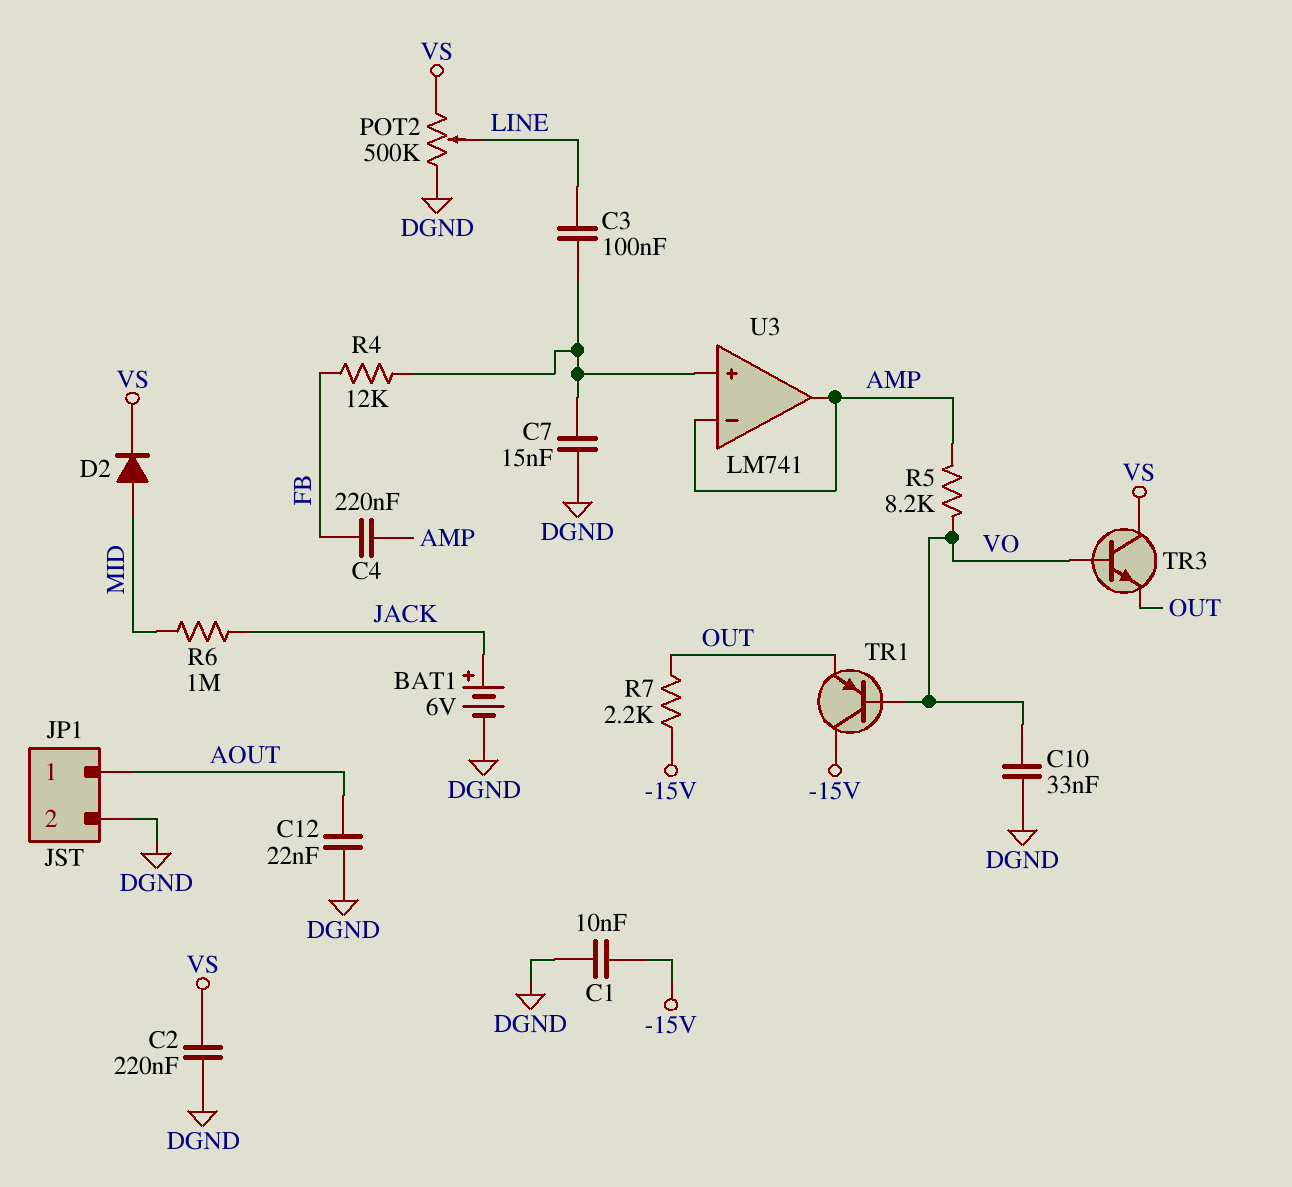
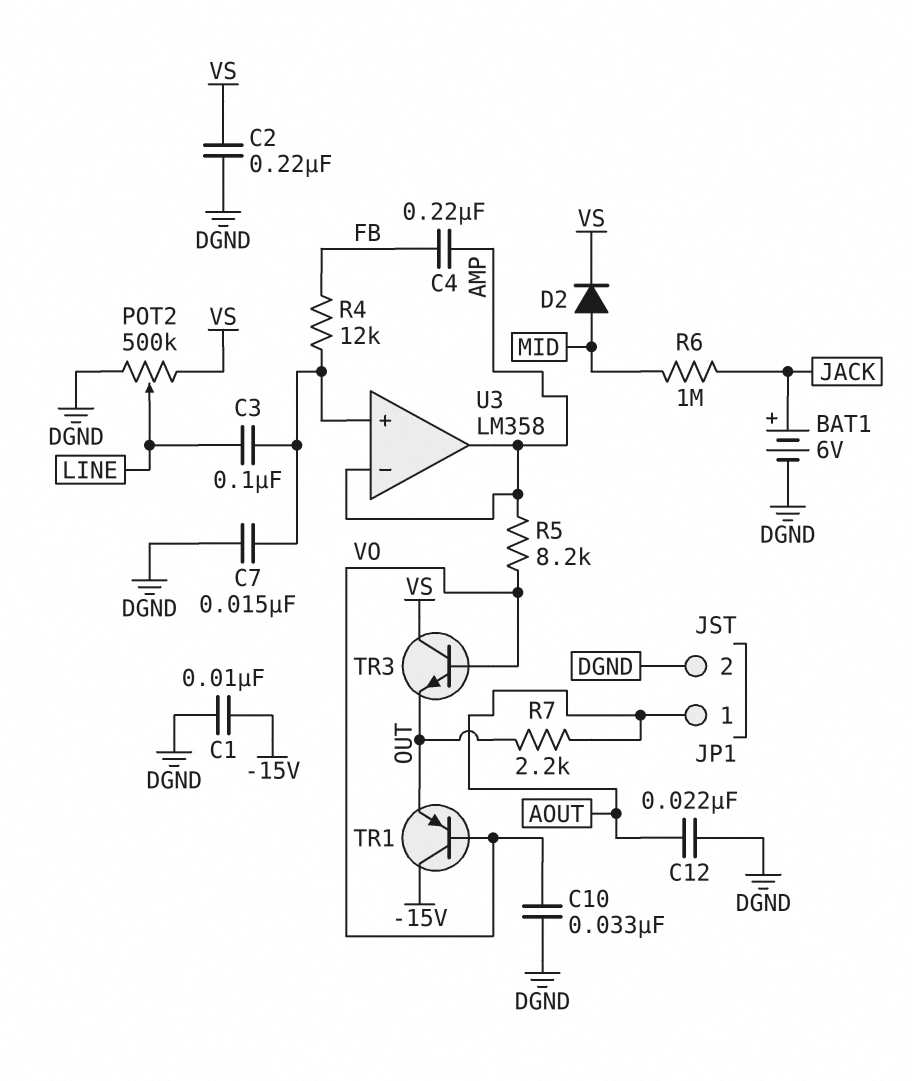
R7: 2.2k (-15V, OUT) -> 2.2k (AOUT, OUT)
U3: LM741 -> LM358

